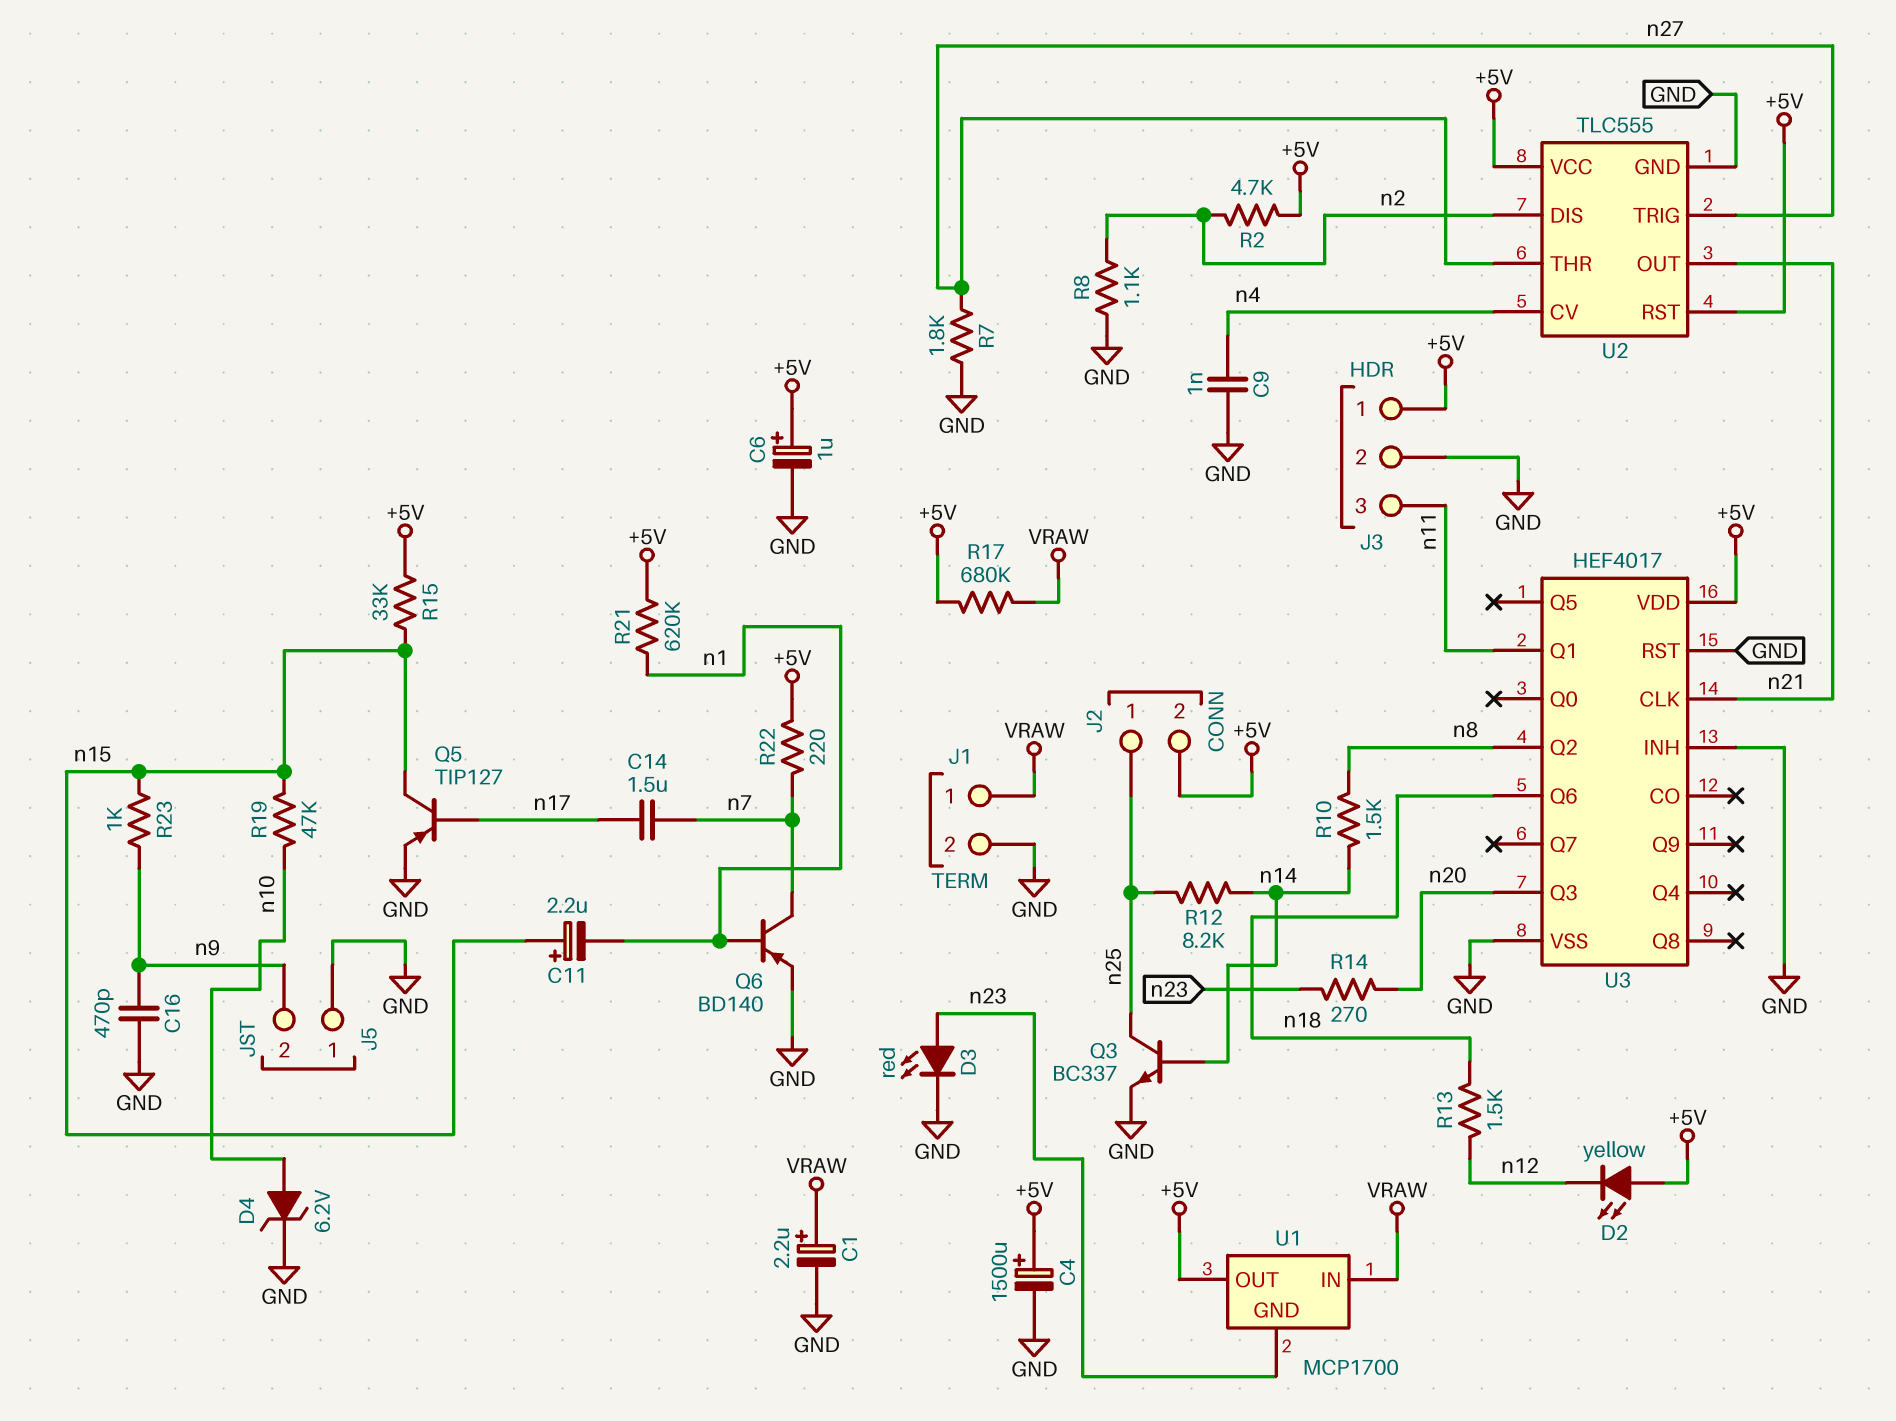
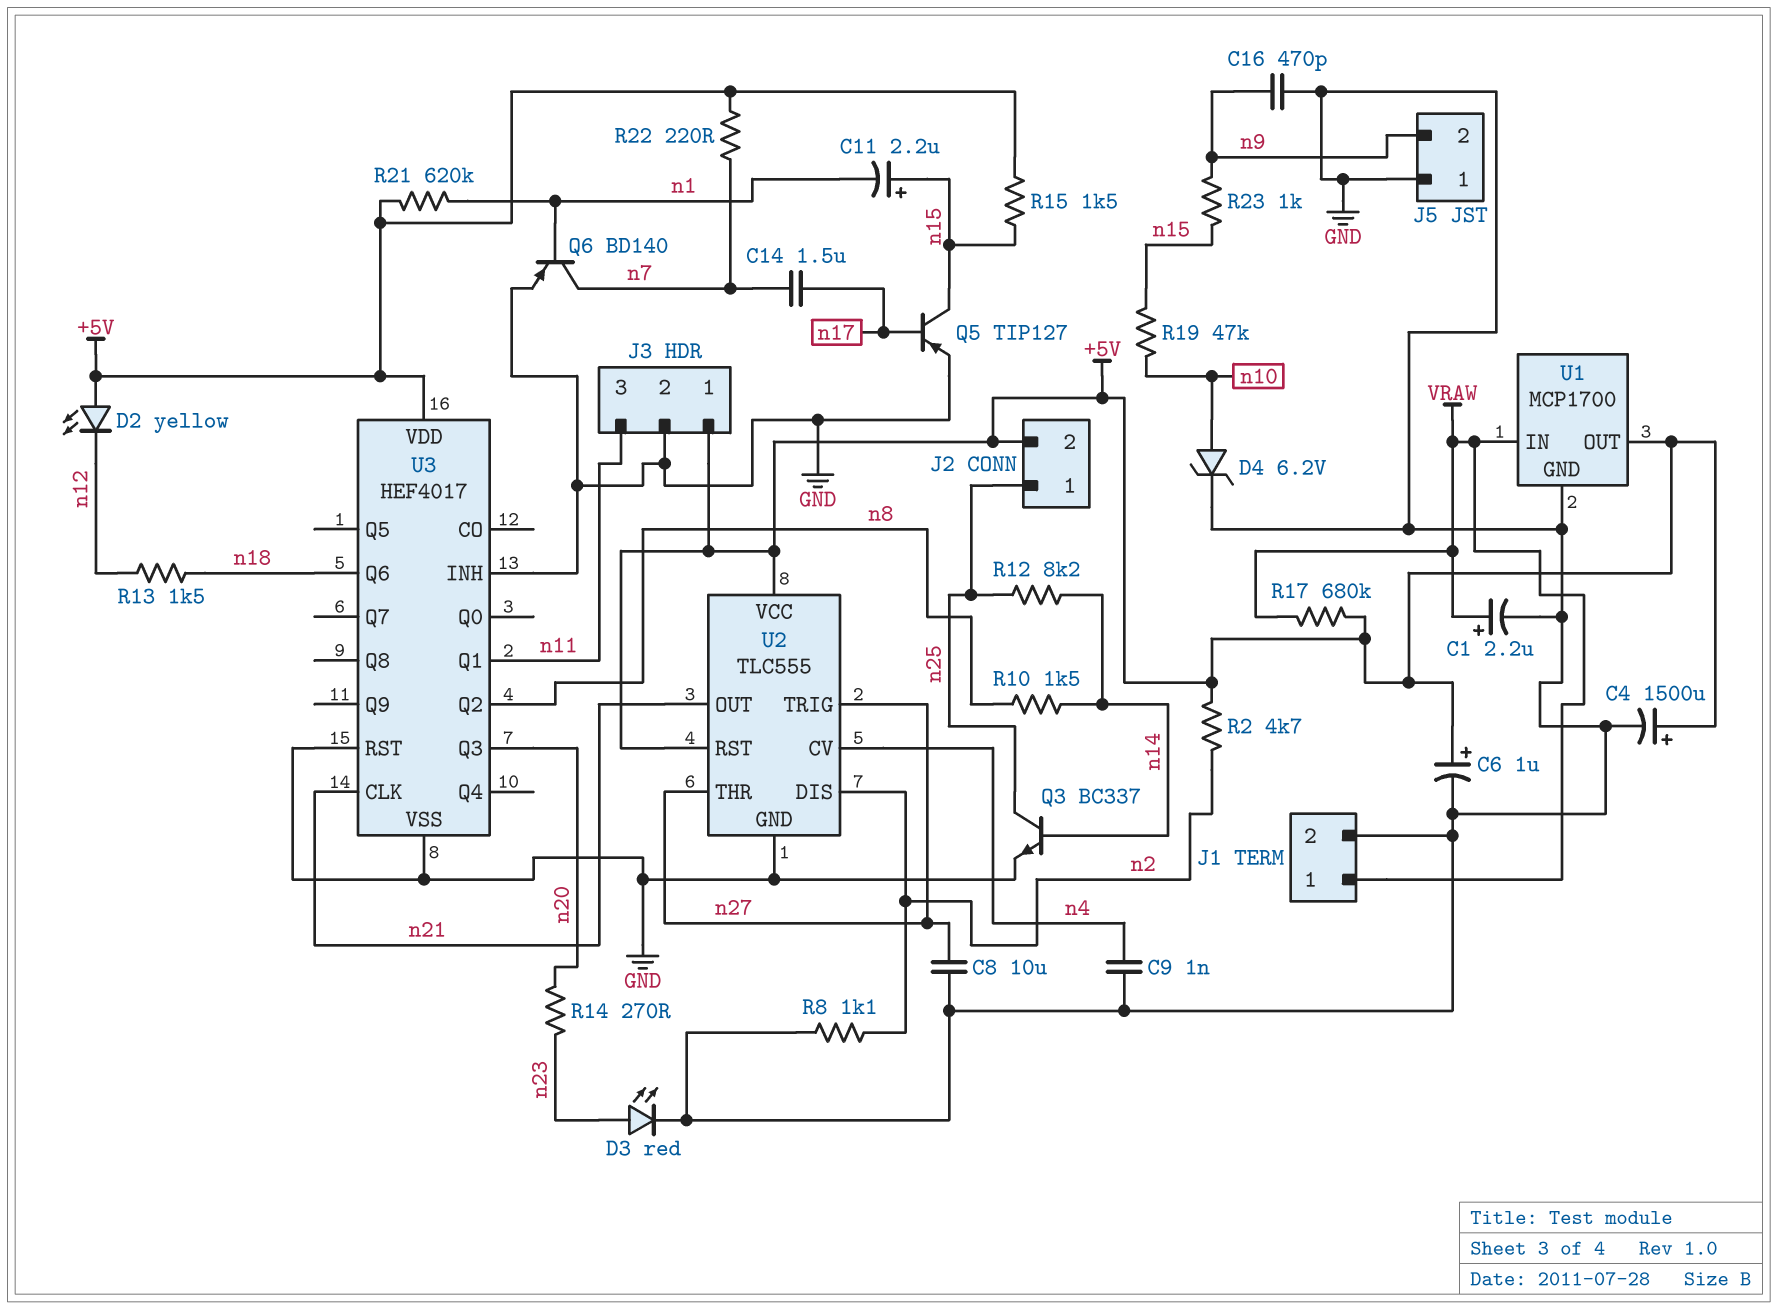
C8: none -> 10uF (GND, n27)
R7: 1.8k (GND, n27) -> none
R15: 33k (+5V, n15) -> 1.5k (+5V, n15)
U1 pin GND: n23 -> GND

